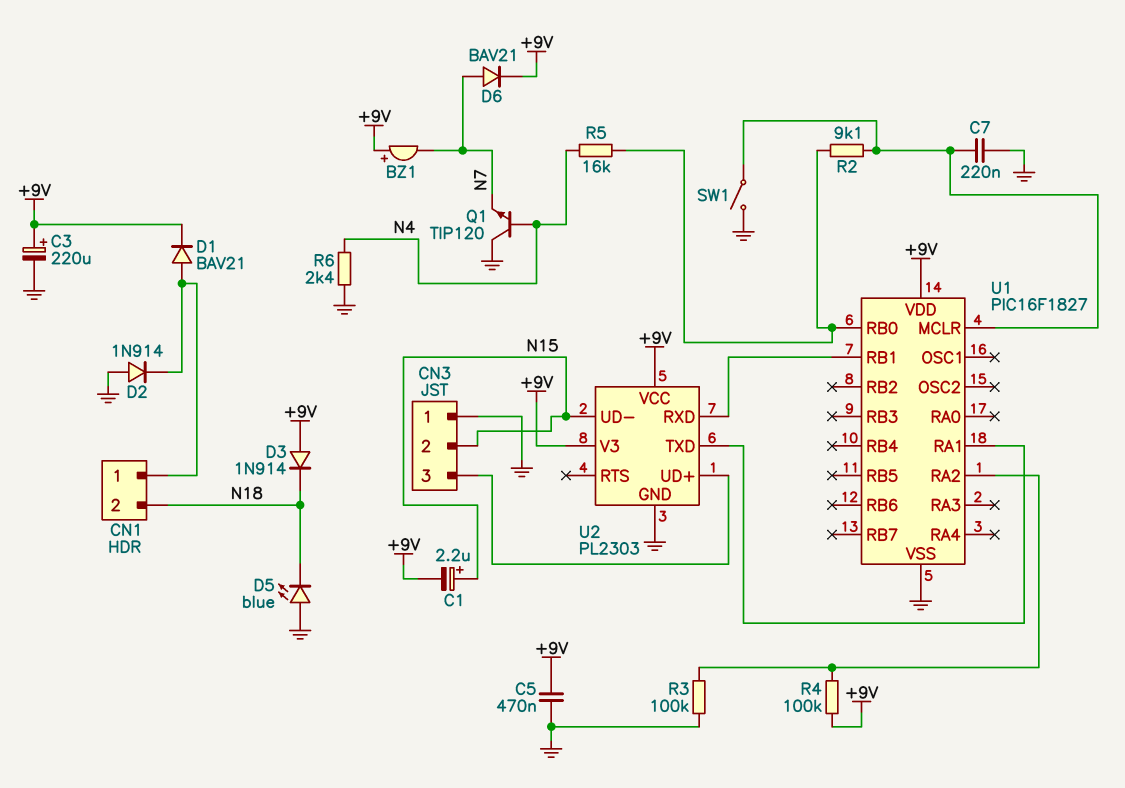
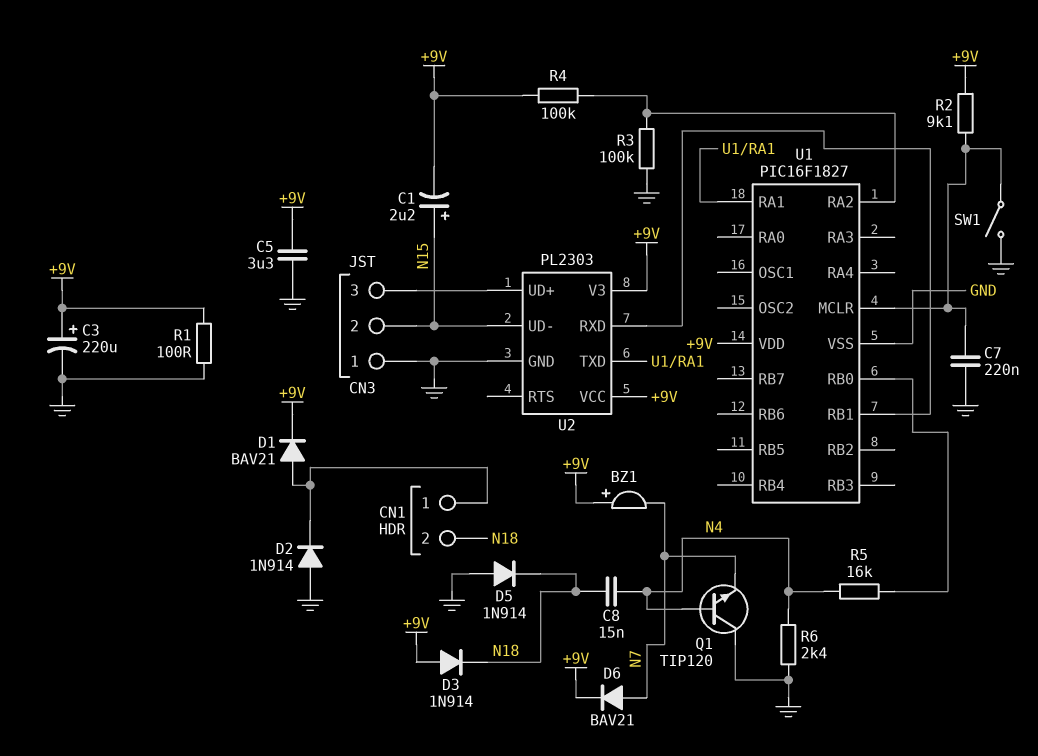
C5: 470nF (+9V, GND) -> 3.3uF (+9V, GND)
C8: none -> 15nF (N4, N18)
D5: LED blue (A GND, K N18) -> diode 1N914 (A GND, K N18)
R1: none -> 100 (+9V, GND)
R2: 9.1k (U1/MCLR, U1/RB0) -> 9.1k (+9V, U1/MCLR)

